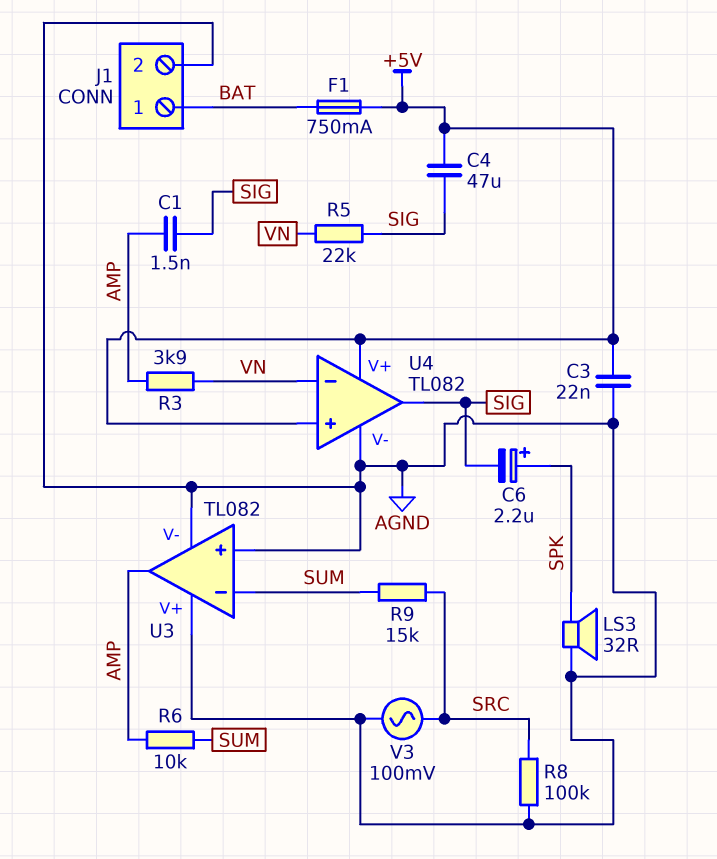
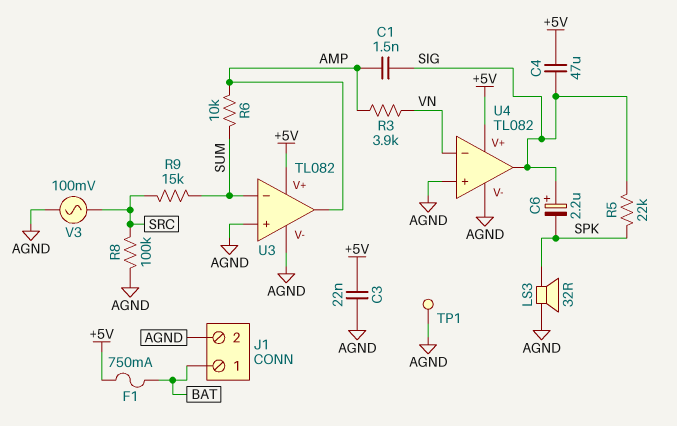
C6: 2.2uF (plus SPK, minus SIG) -> 2.2uF (plus SIG, minus SPK)
R5: 22k (SIG, VN) -> 22k (SIG, SPK)
TP1: none -> test point (AGND)
U3 pin V+: AGND -> +5V
U4 pin in+: +5V -> AGND

